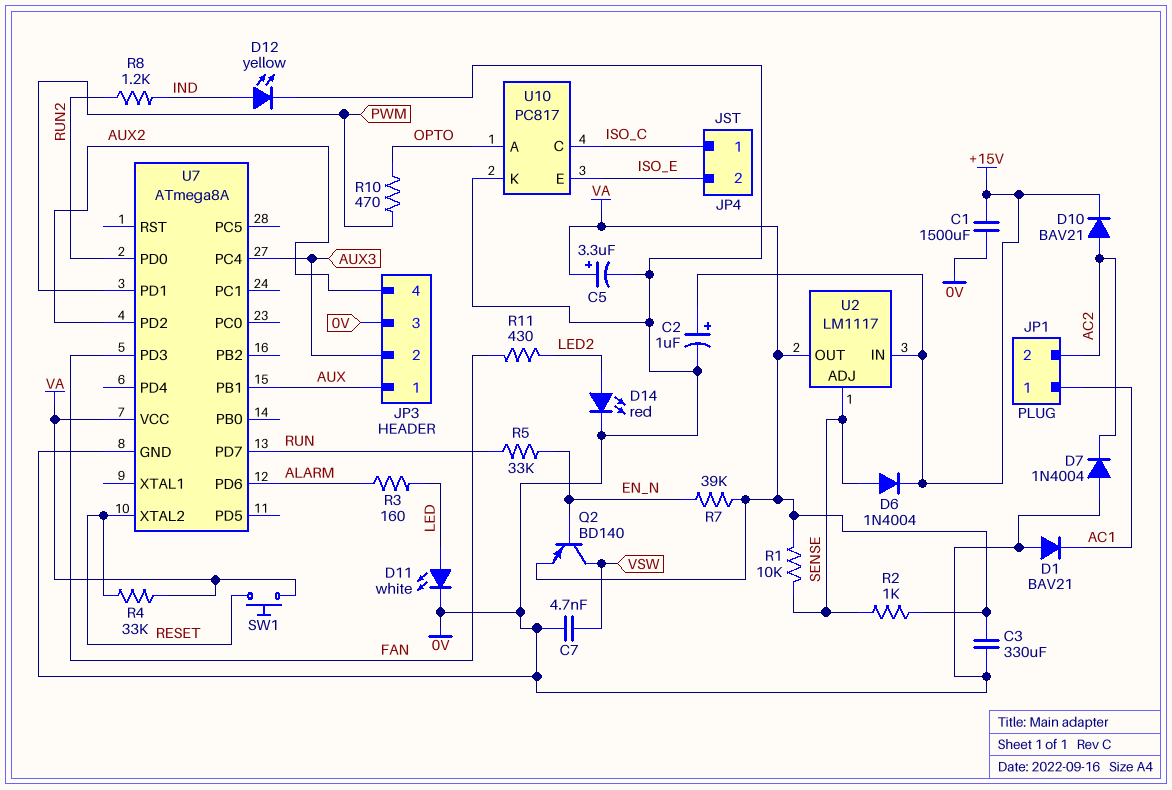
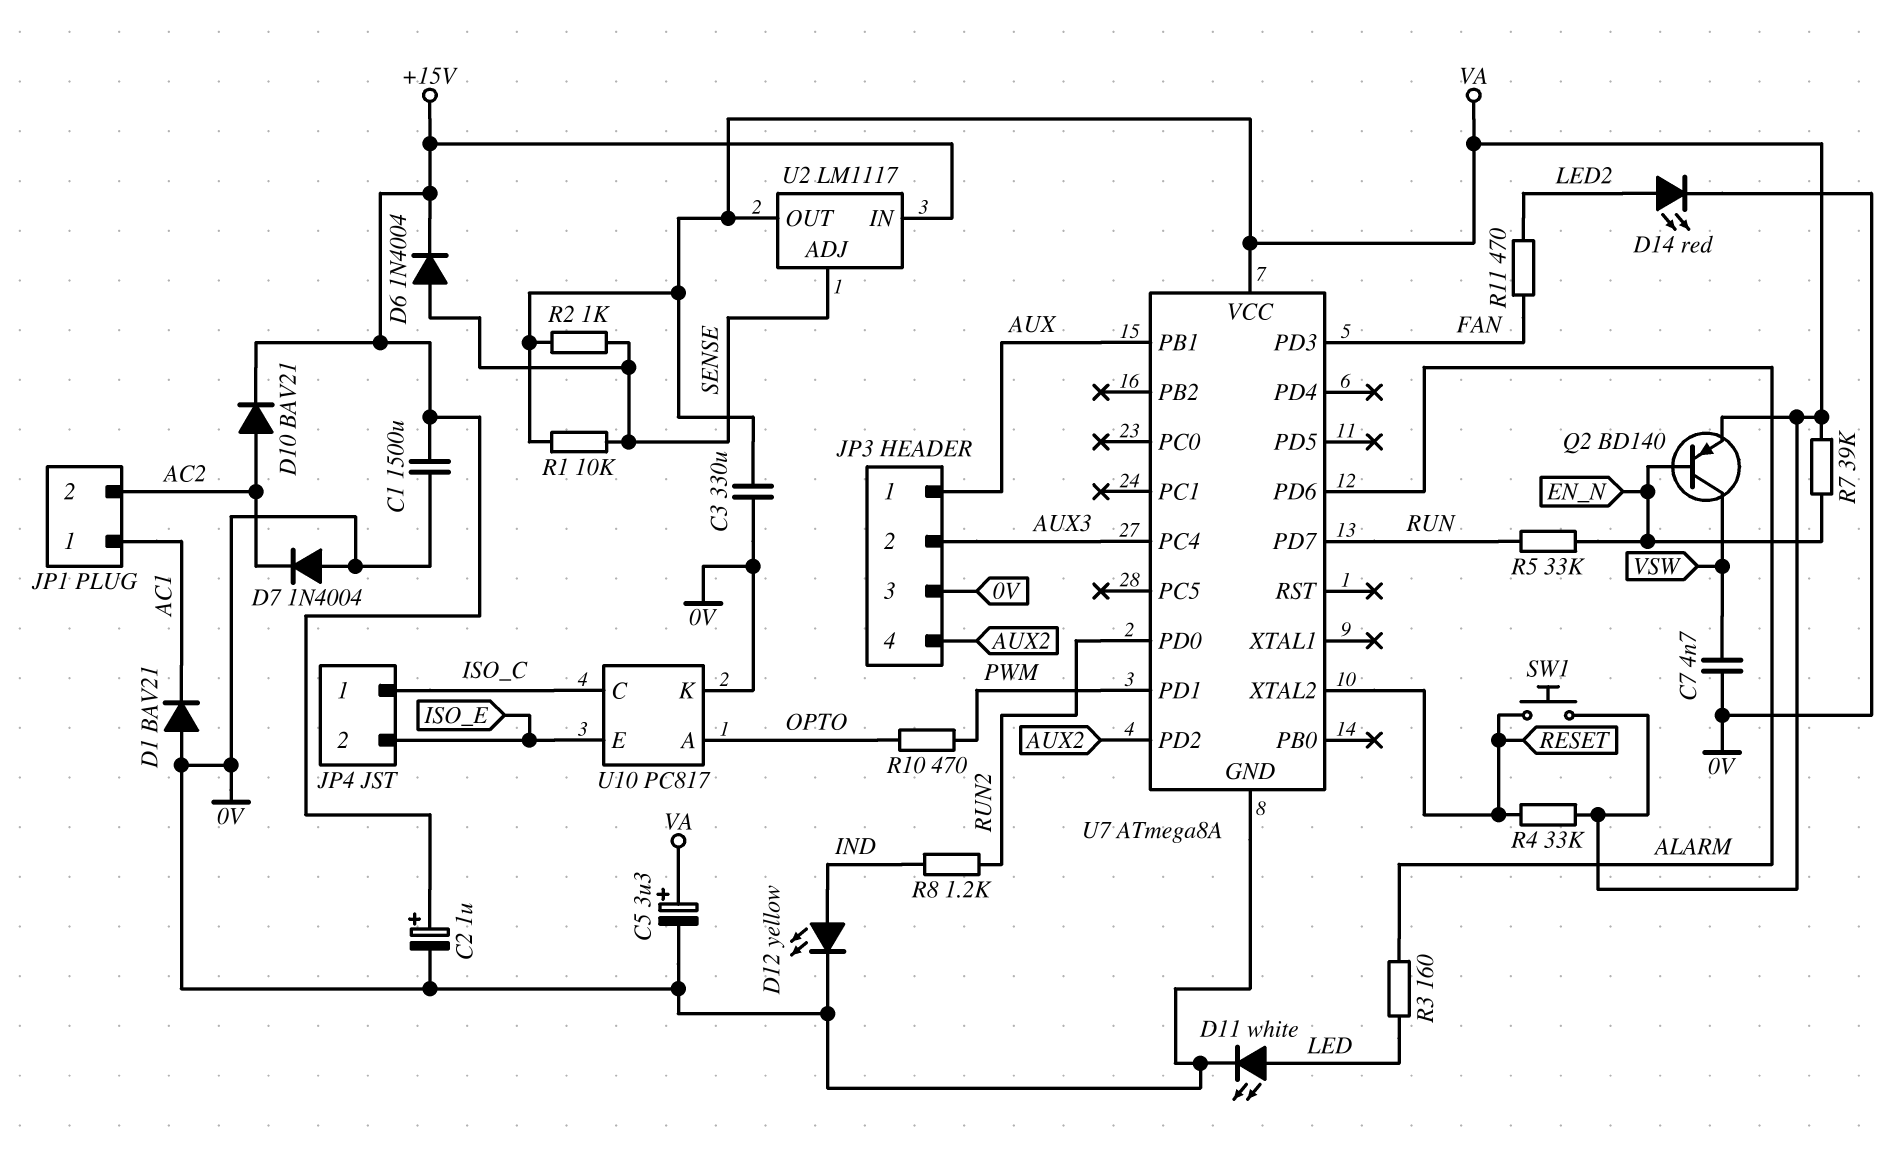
R11: 430 (FAN, LED2) -> 470 (FAN, LED2)

